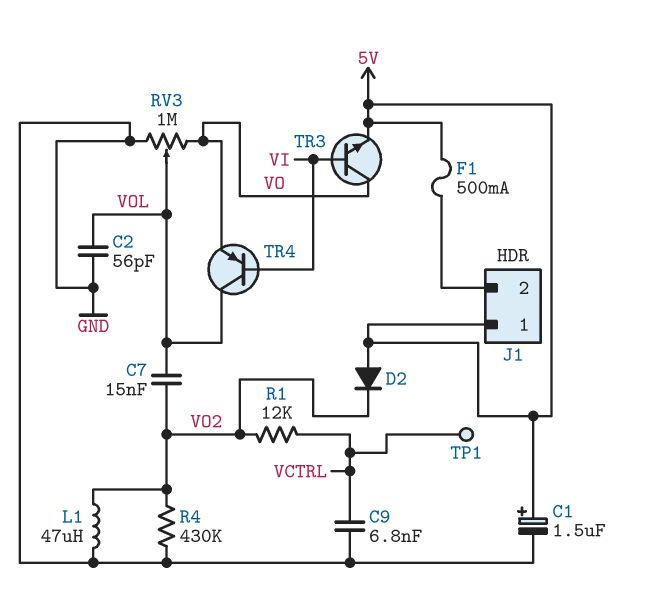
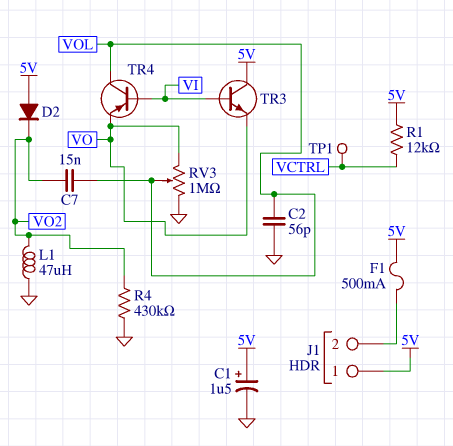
C9: 6.8nF (GND, VCTRL) -> none
R1: 12k (VCTRL, VO2) -> 12k (5V, VCTRL)
TR3: NPN (B VI, C VO, E 5V) -> NPN (B VI, C 5V, E VO)

